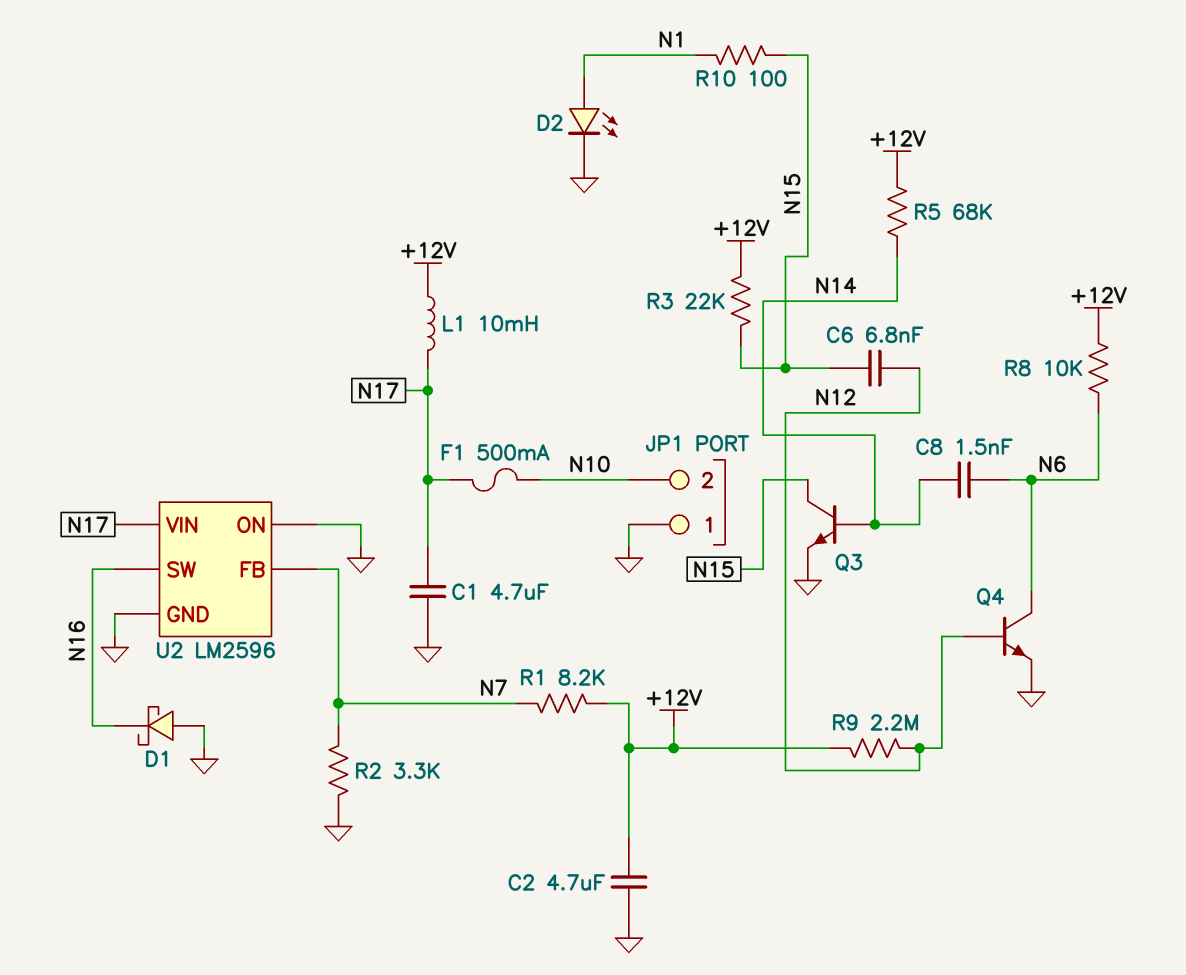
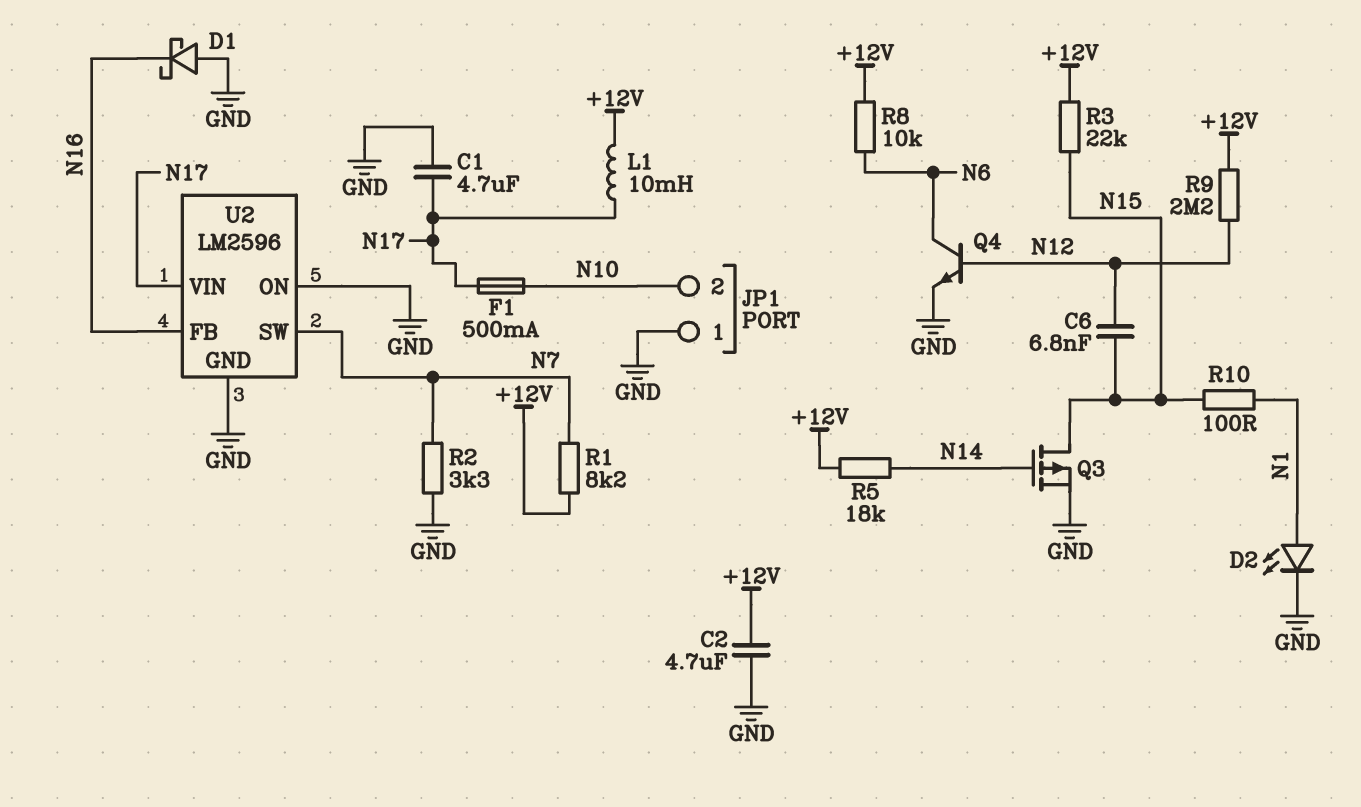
C8: 1.5nF (N6, N14) -> none
Q3: NPN (B N14, C N15, E GND) -> PMOS (G N14, D N15, S GND)
R5: 68k (+12V, N14) -> 18k (+12V, N14)
U2 pin FB: N7 -> N16
U2 pin SW: N16 -> N7

